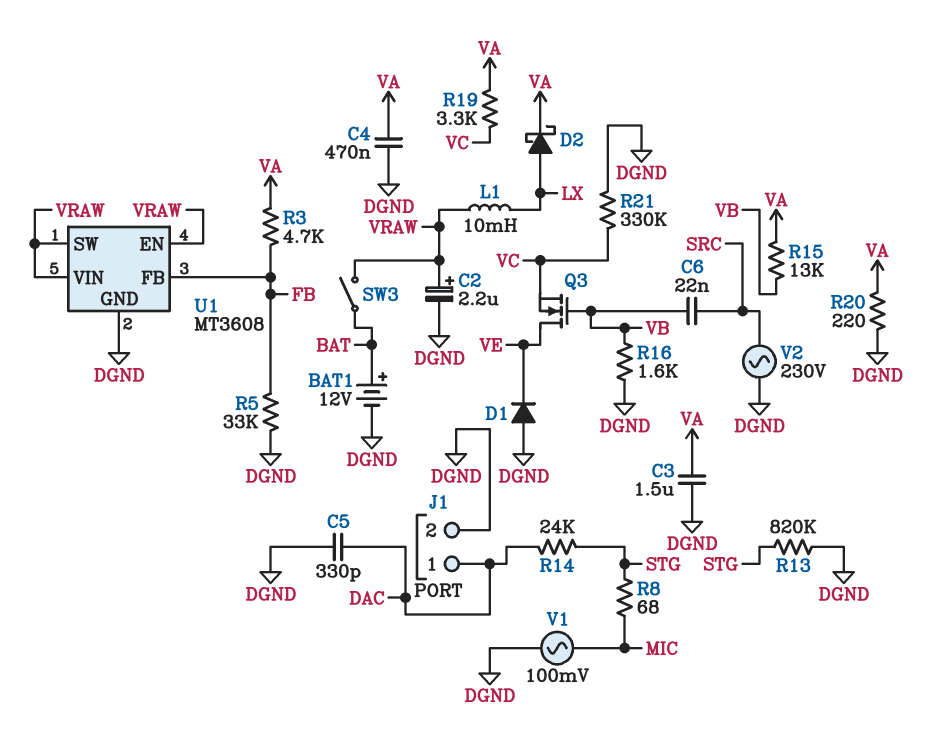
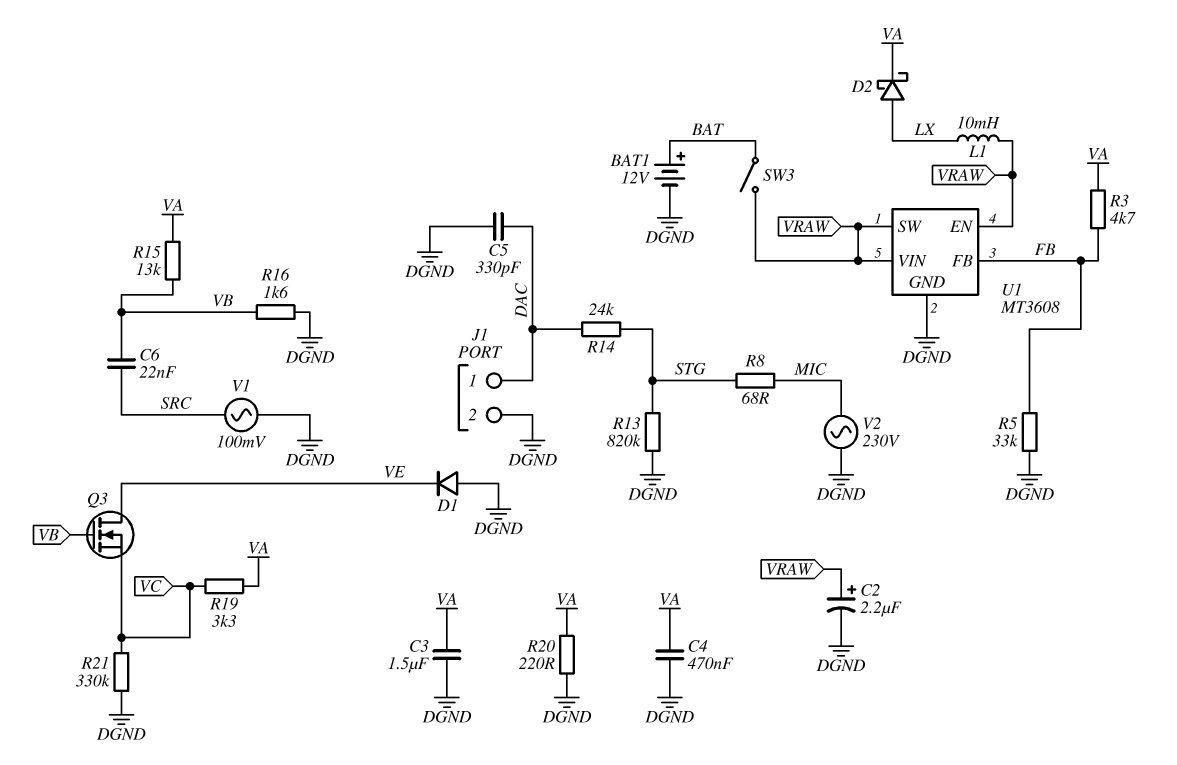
V1: AC 100mV (DGND, MIC) -> AC 100mV (DGND, SRC)
V2: AC 230V (DGND, SRC) -> AC 230V (DGND, MIC)

